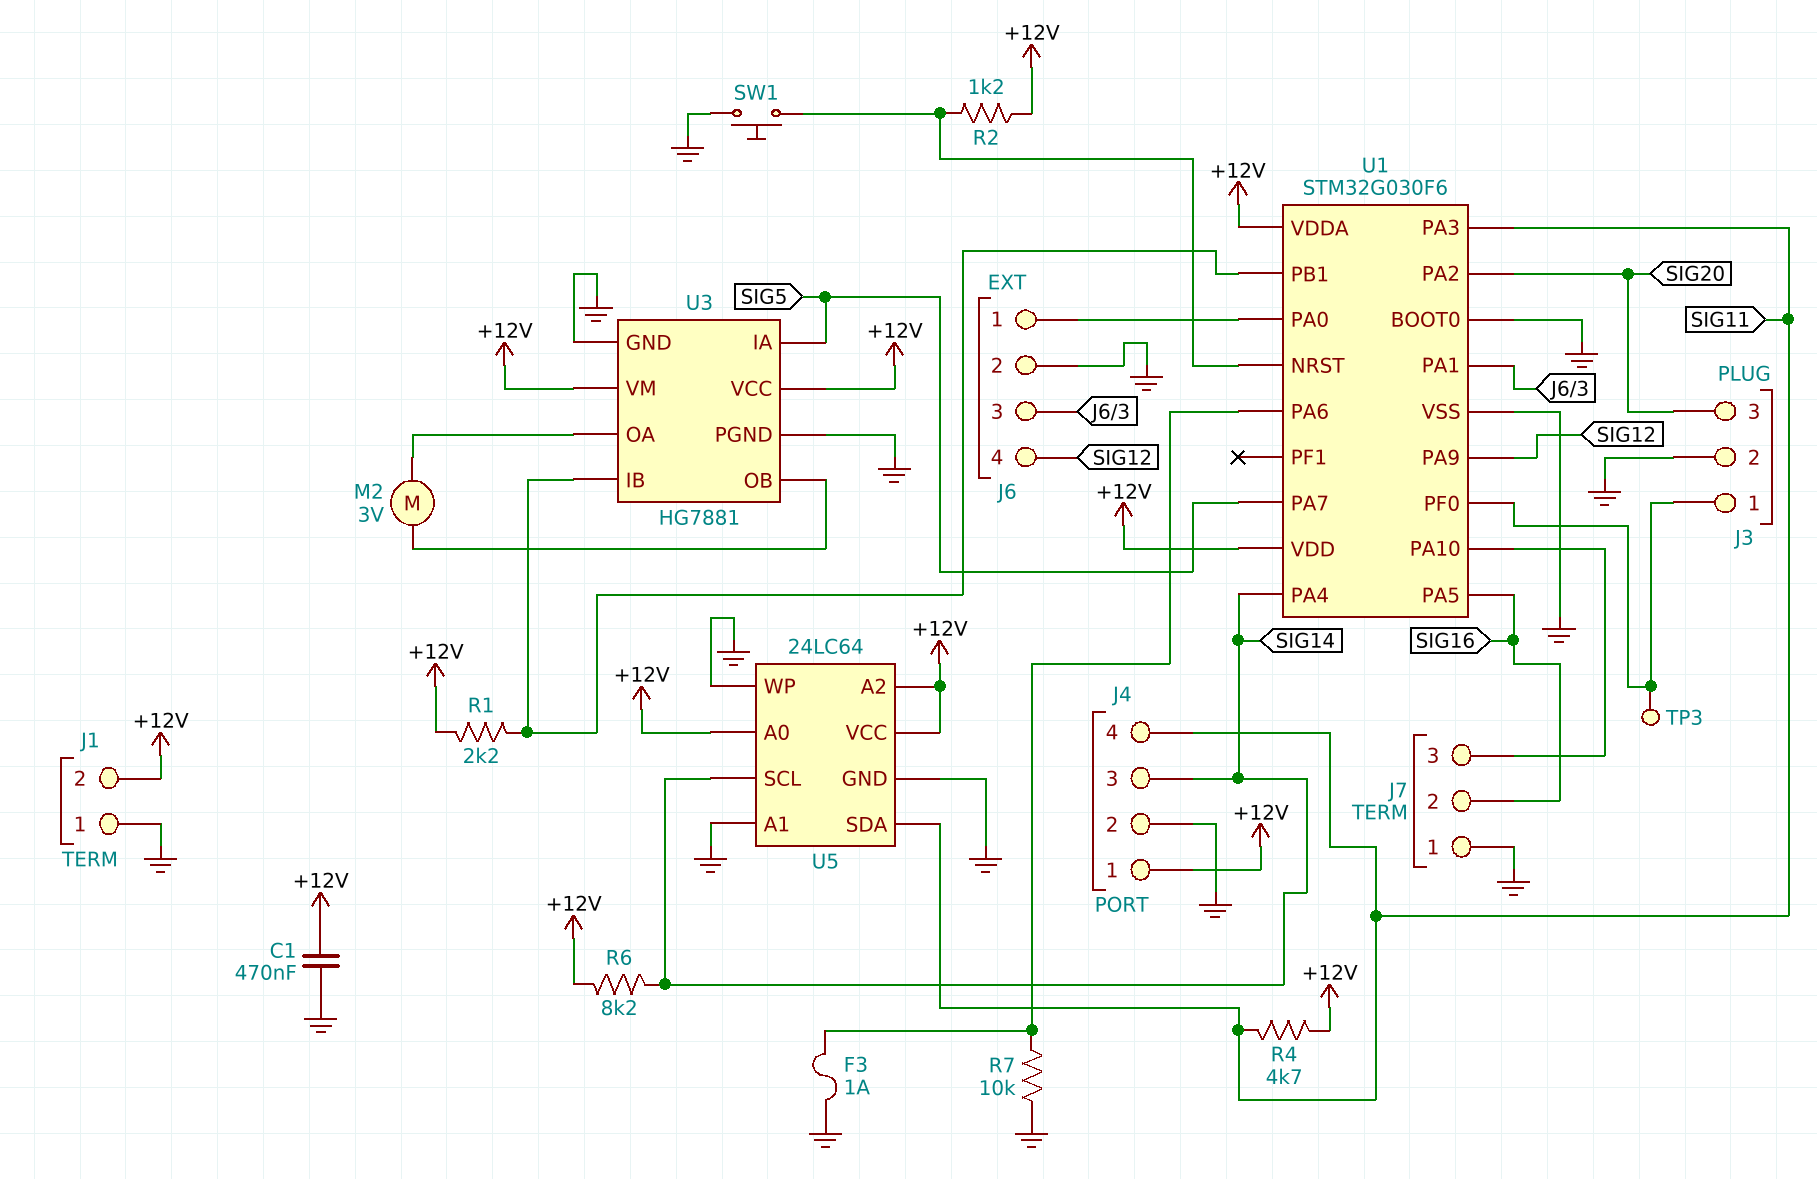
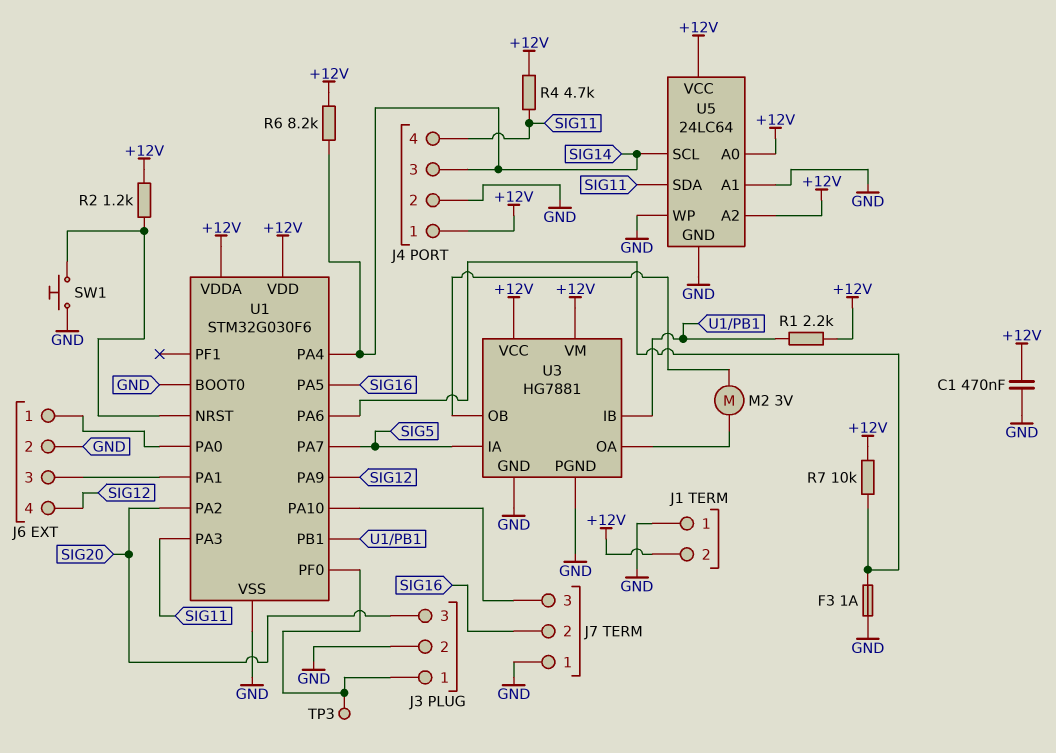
R7: 10k (GND, U1/PA6) -> 10k (+12V, U1/PA6)

